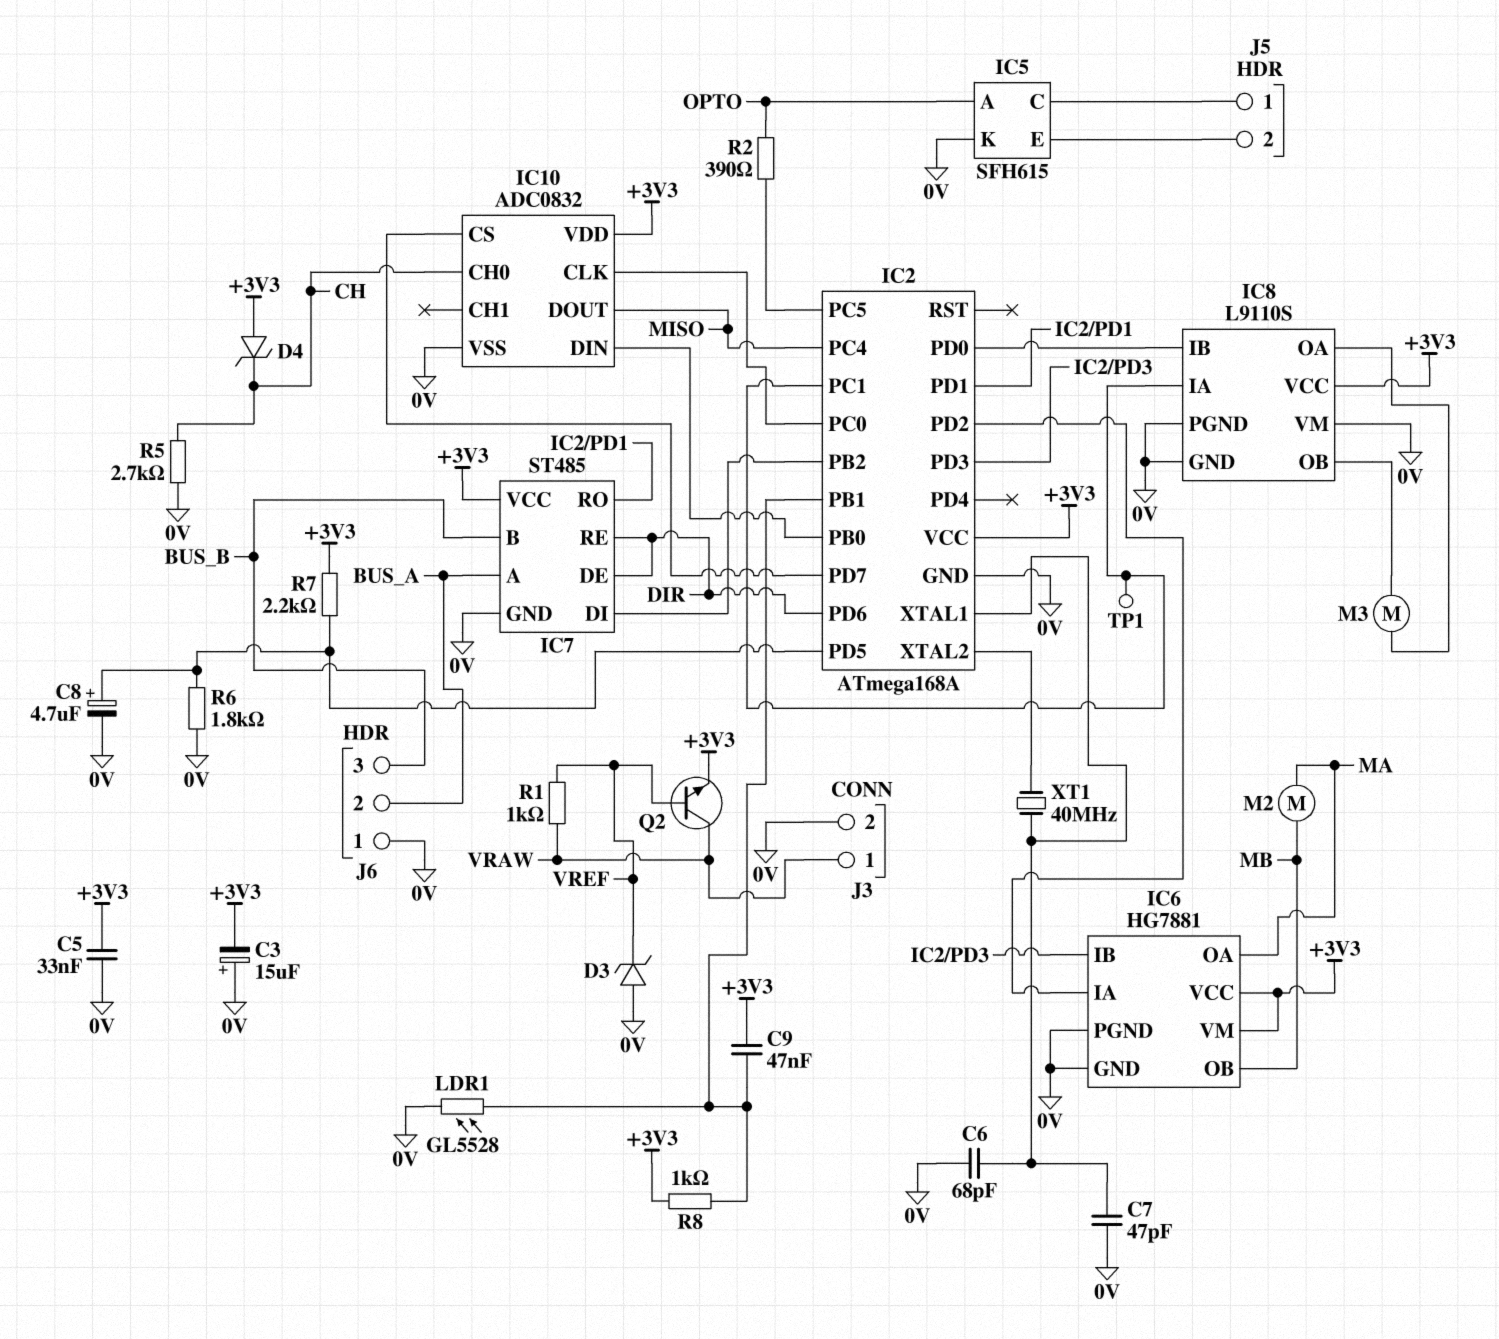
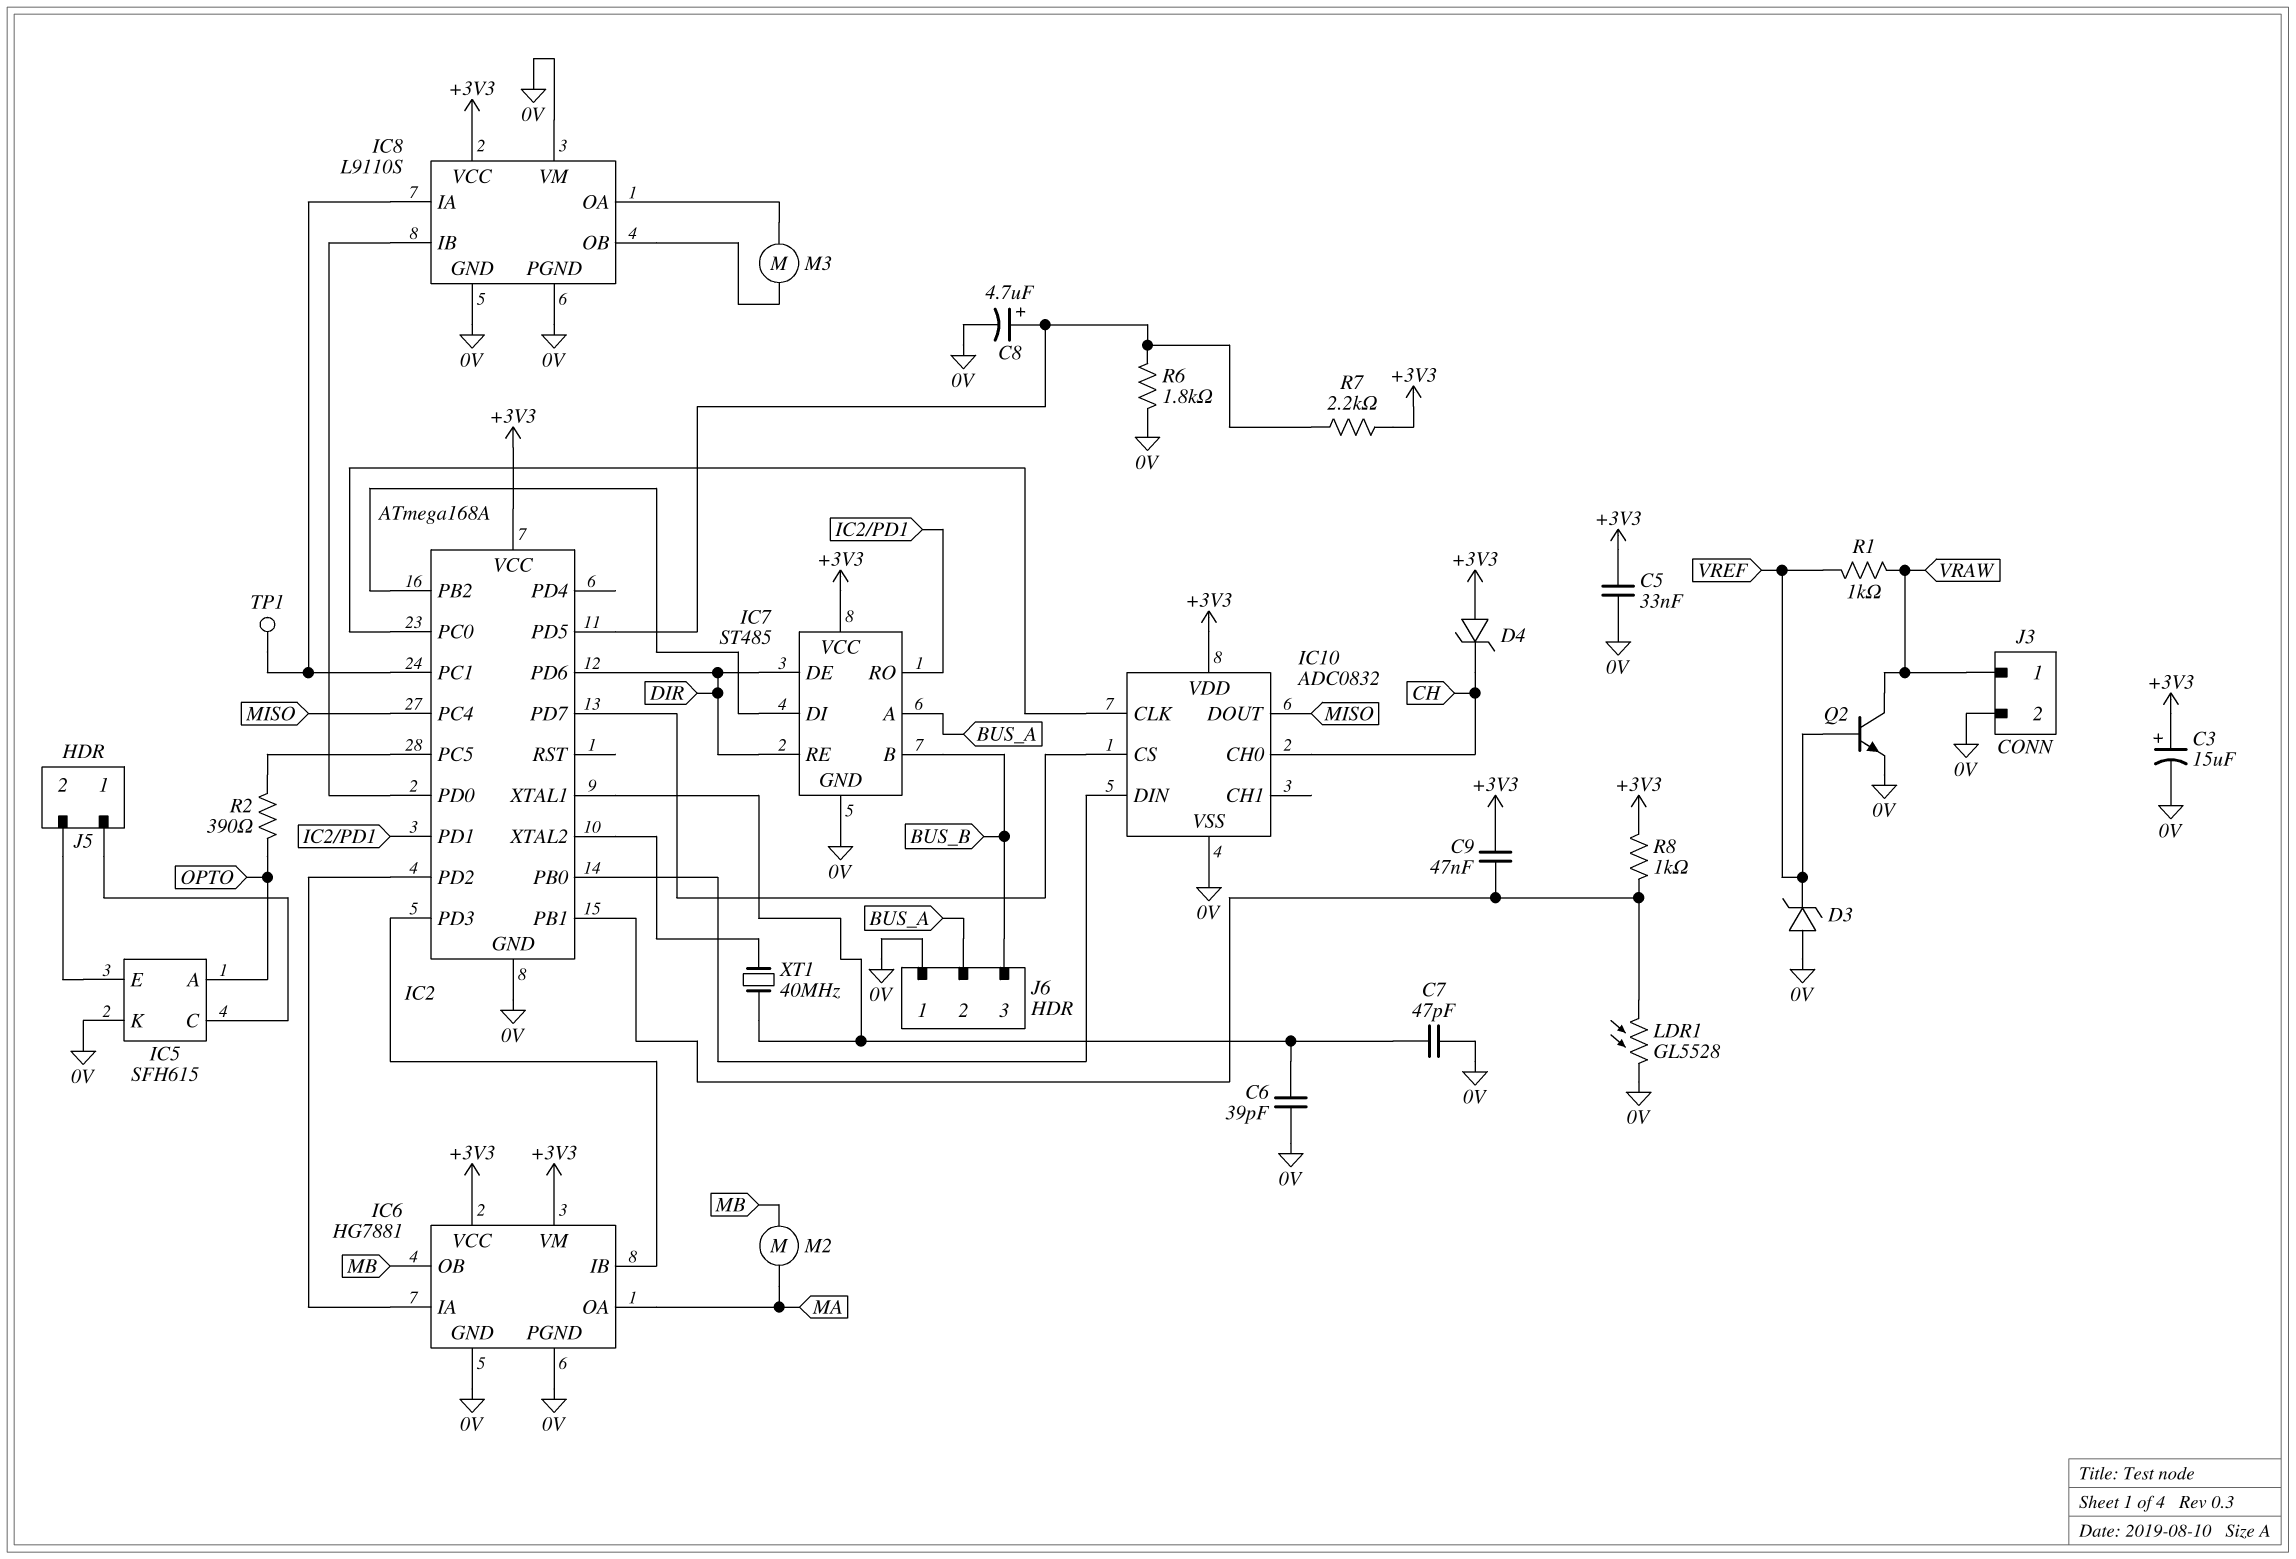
C3: 15uF (plus 0V, minus +3V3) -> 15uF (plus +3V3, minus 0V)
C6: 68pF (0V, IC2/XTAL1) -> 39pF (0V, IC2/XTAL1)
Q2: NPN (B VREF, C VRAW, E +3V3) -> NPN (B VREF, C VRAW, E 0V)
R5: 2.7k (0V, CH) -> none

